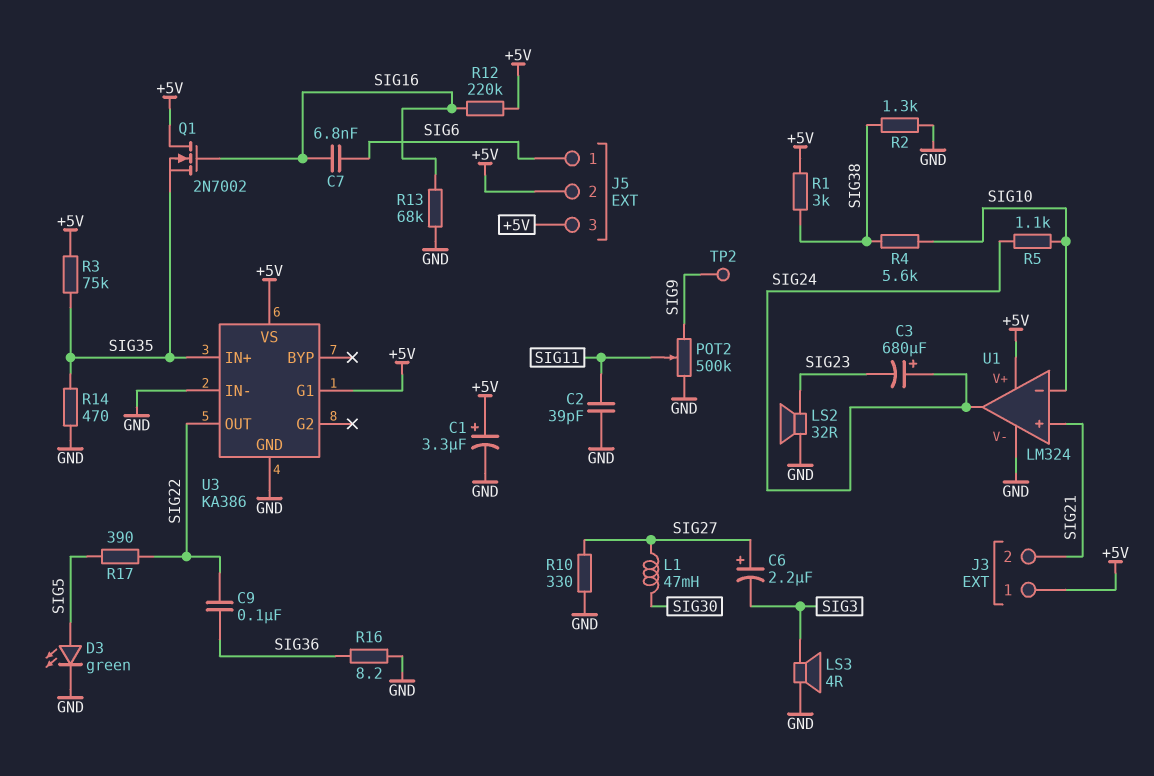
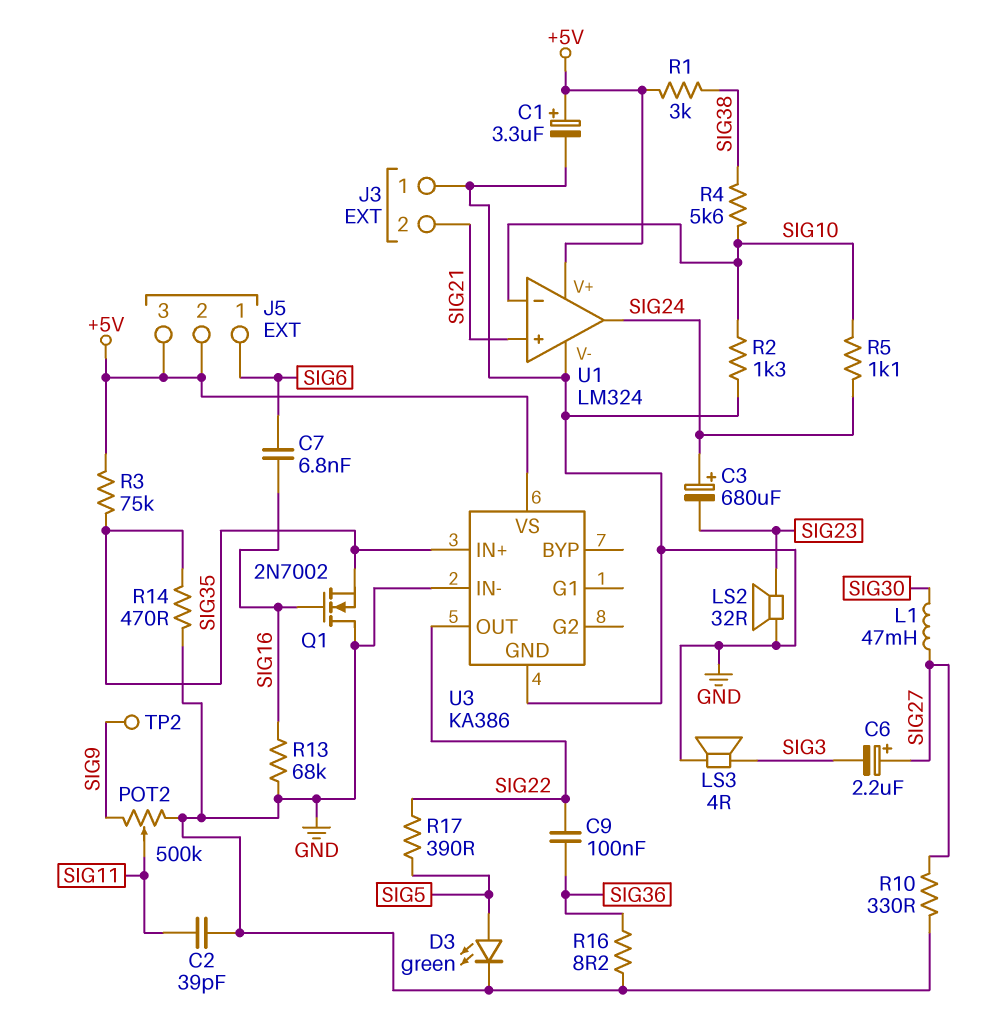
J3 pin 1: +5V -> GND
Q1: NMOS 2N7002 (G SIG16, D +5V, S SIG35) -> NMOS 2N7002 (G SIG16, D GND, S SIG35)
R2: 1.3k (GND, SIG38) -> 1.3k (GND, SIG10)
R12: 220k (+5V, SIG16) -> none
U3 pin G1: +5V -> none

